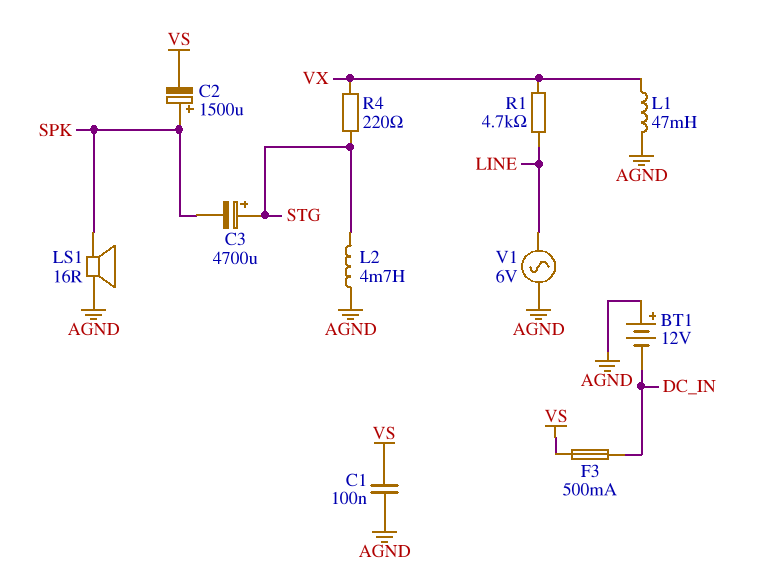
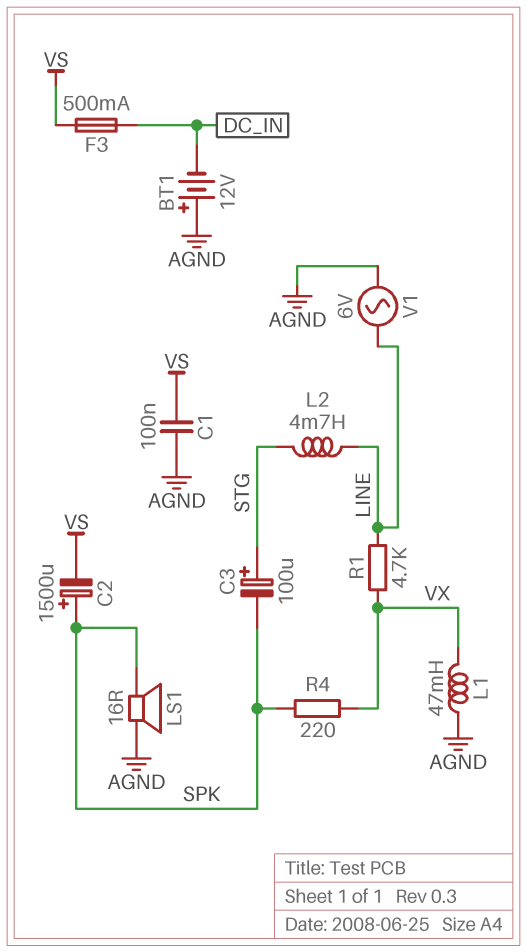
C3: 4700uF (plus STG, minus SPK) -> 100uF (plus STG, minus SPK)
L2: 4.7mH (AGND, STG) -> 4.7mH (LINE, STG)
R4: 220 (STG, VX) -> 220 (SPK, VX)

